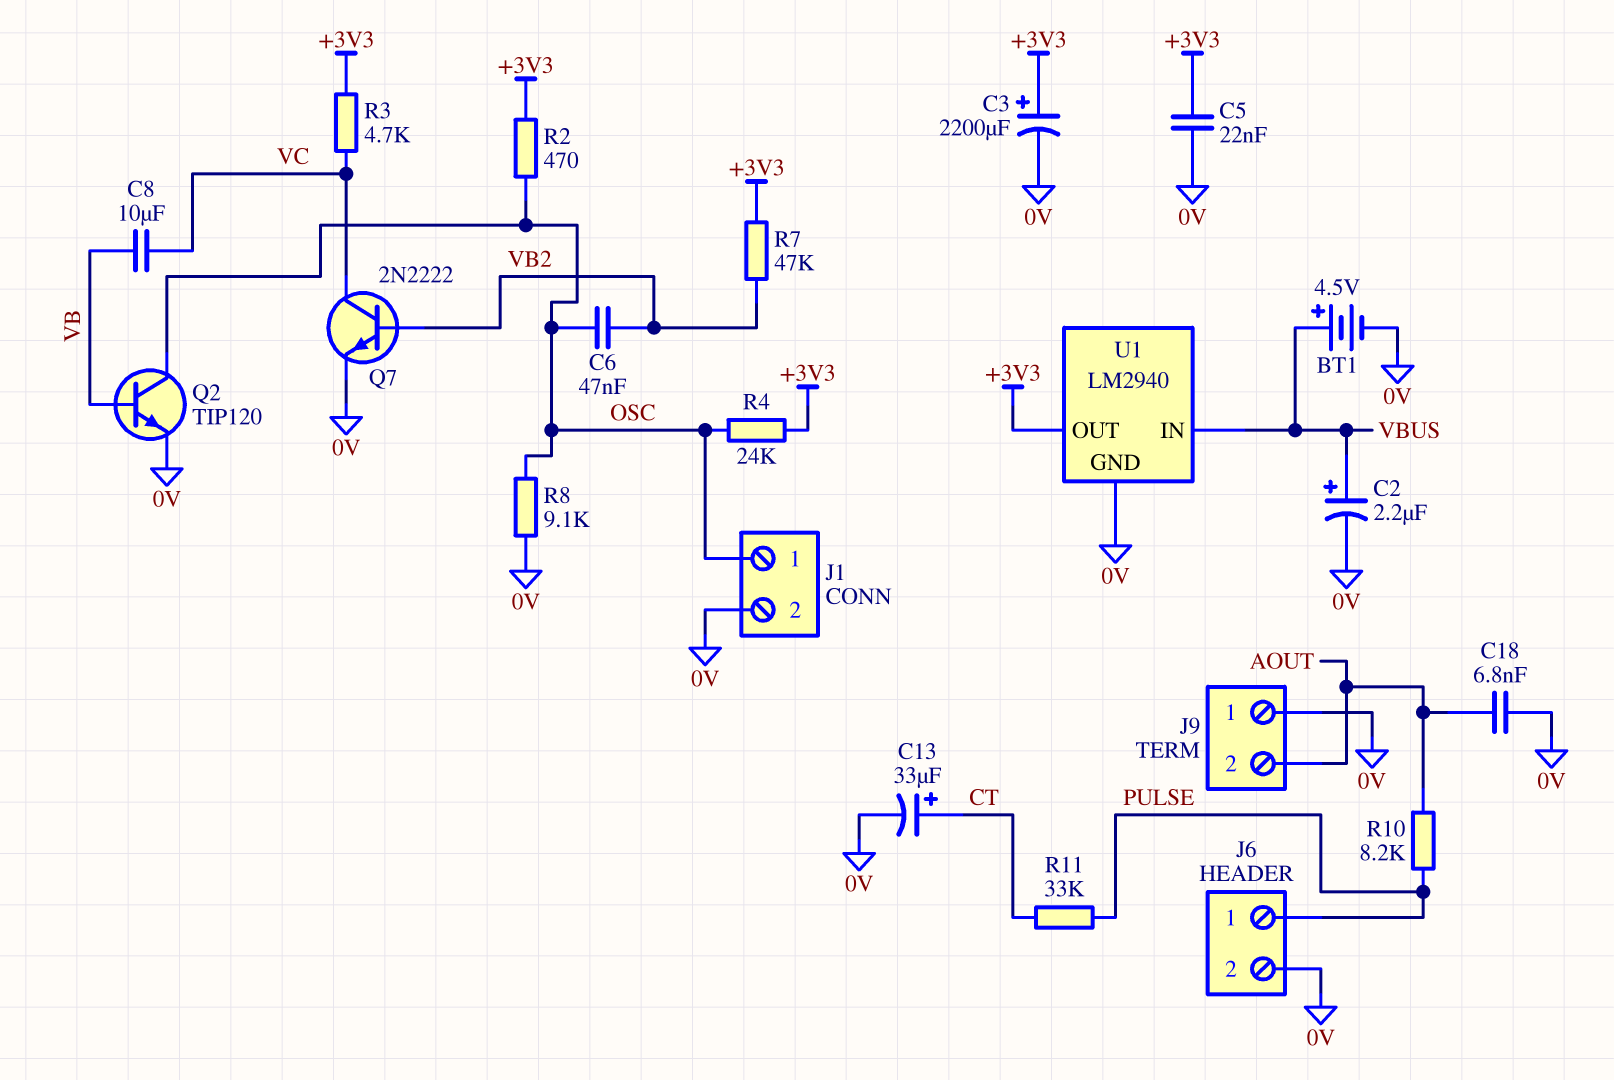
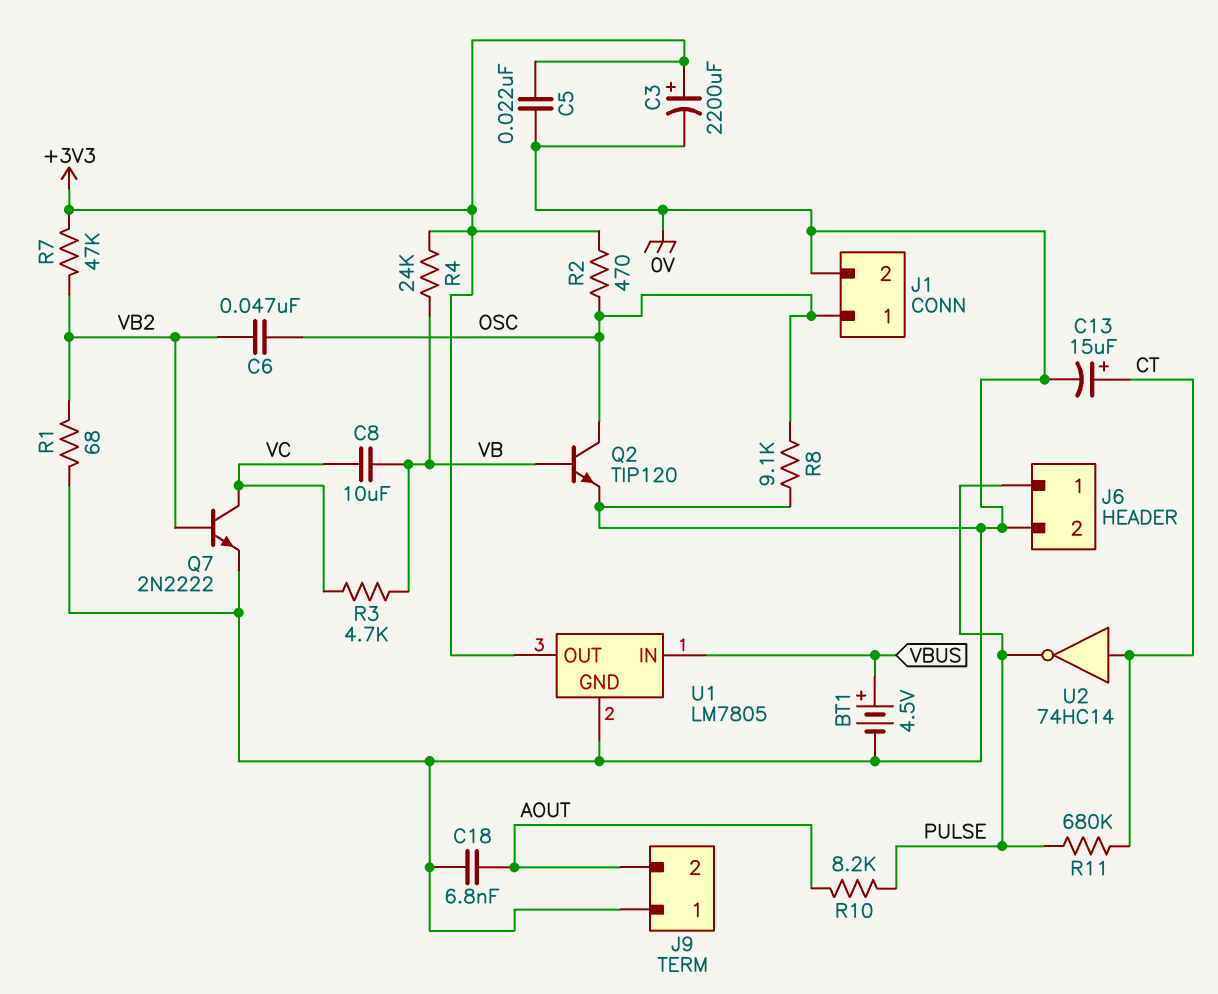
C2: 2.2uF (plus VBUS, minus 0V) -> none
C13: 33uF (plus CT, minus 0V) -> 15uF (plus CT, minus 0V)
R1: none -> 68 (0V, VB2)
R3: 4.7k (+3V3, VC) -> 4.7k (VB, VC)
R4: 24k (+3V3, OSC) -> 24k (+3V3, VB)
R11: 33k (CT, PULSE) -> 680k (CT, PULSE)
U1: LM2940 -> LM7805
U2: none -> NOT 74HC14 (in CT, out PULSE)

